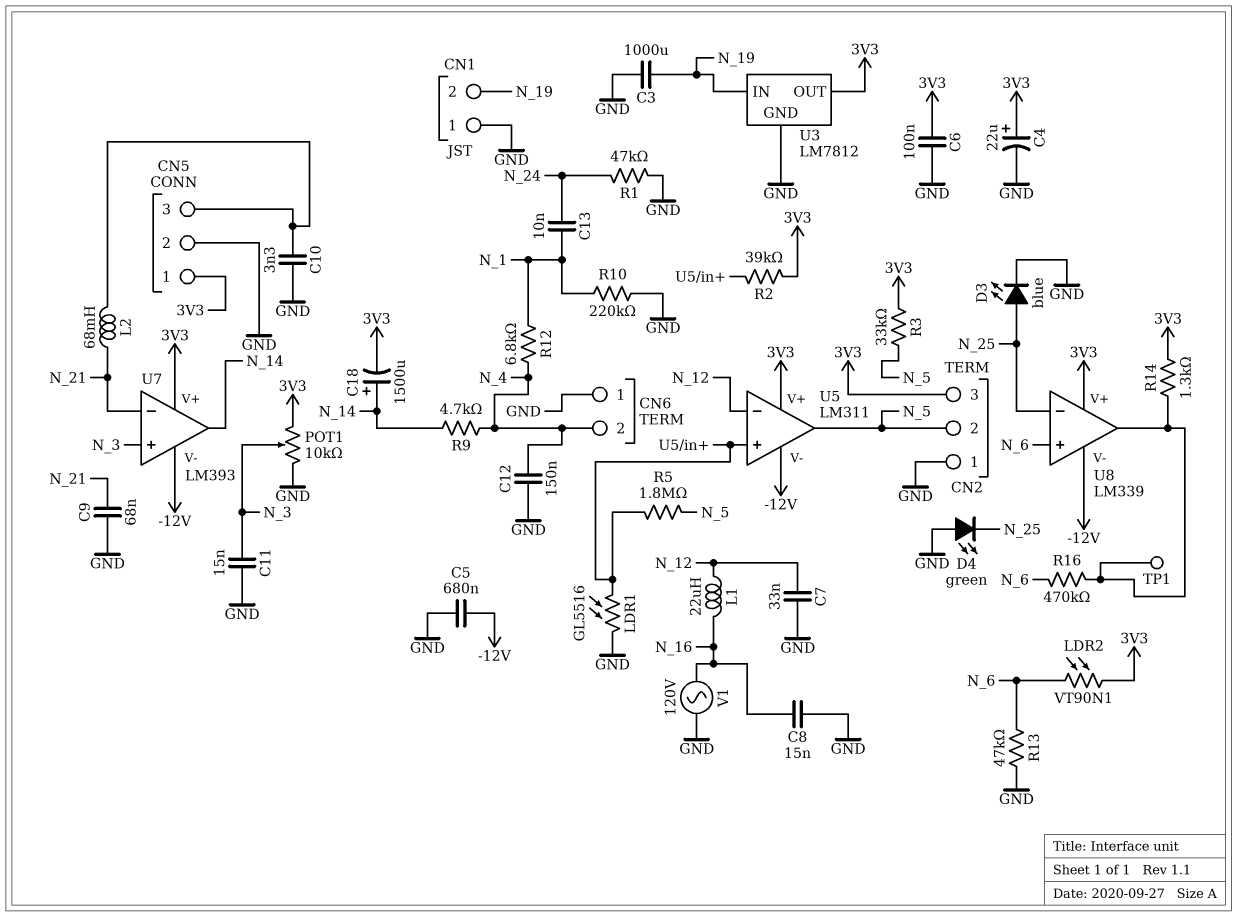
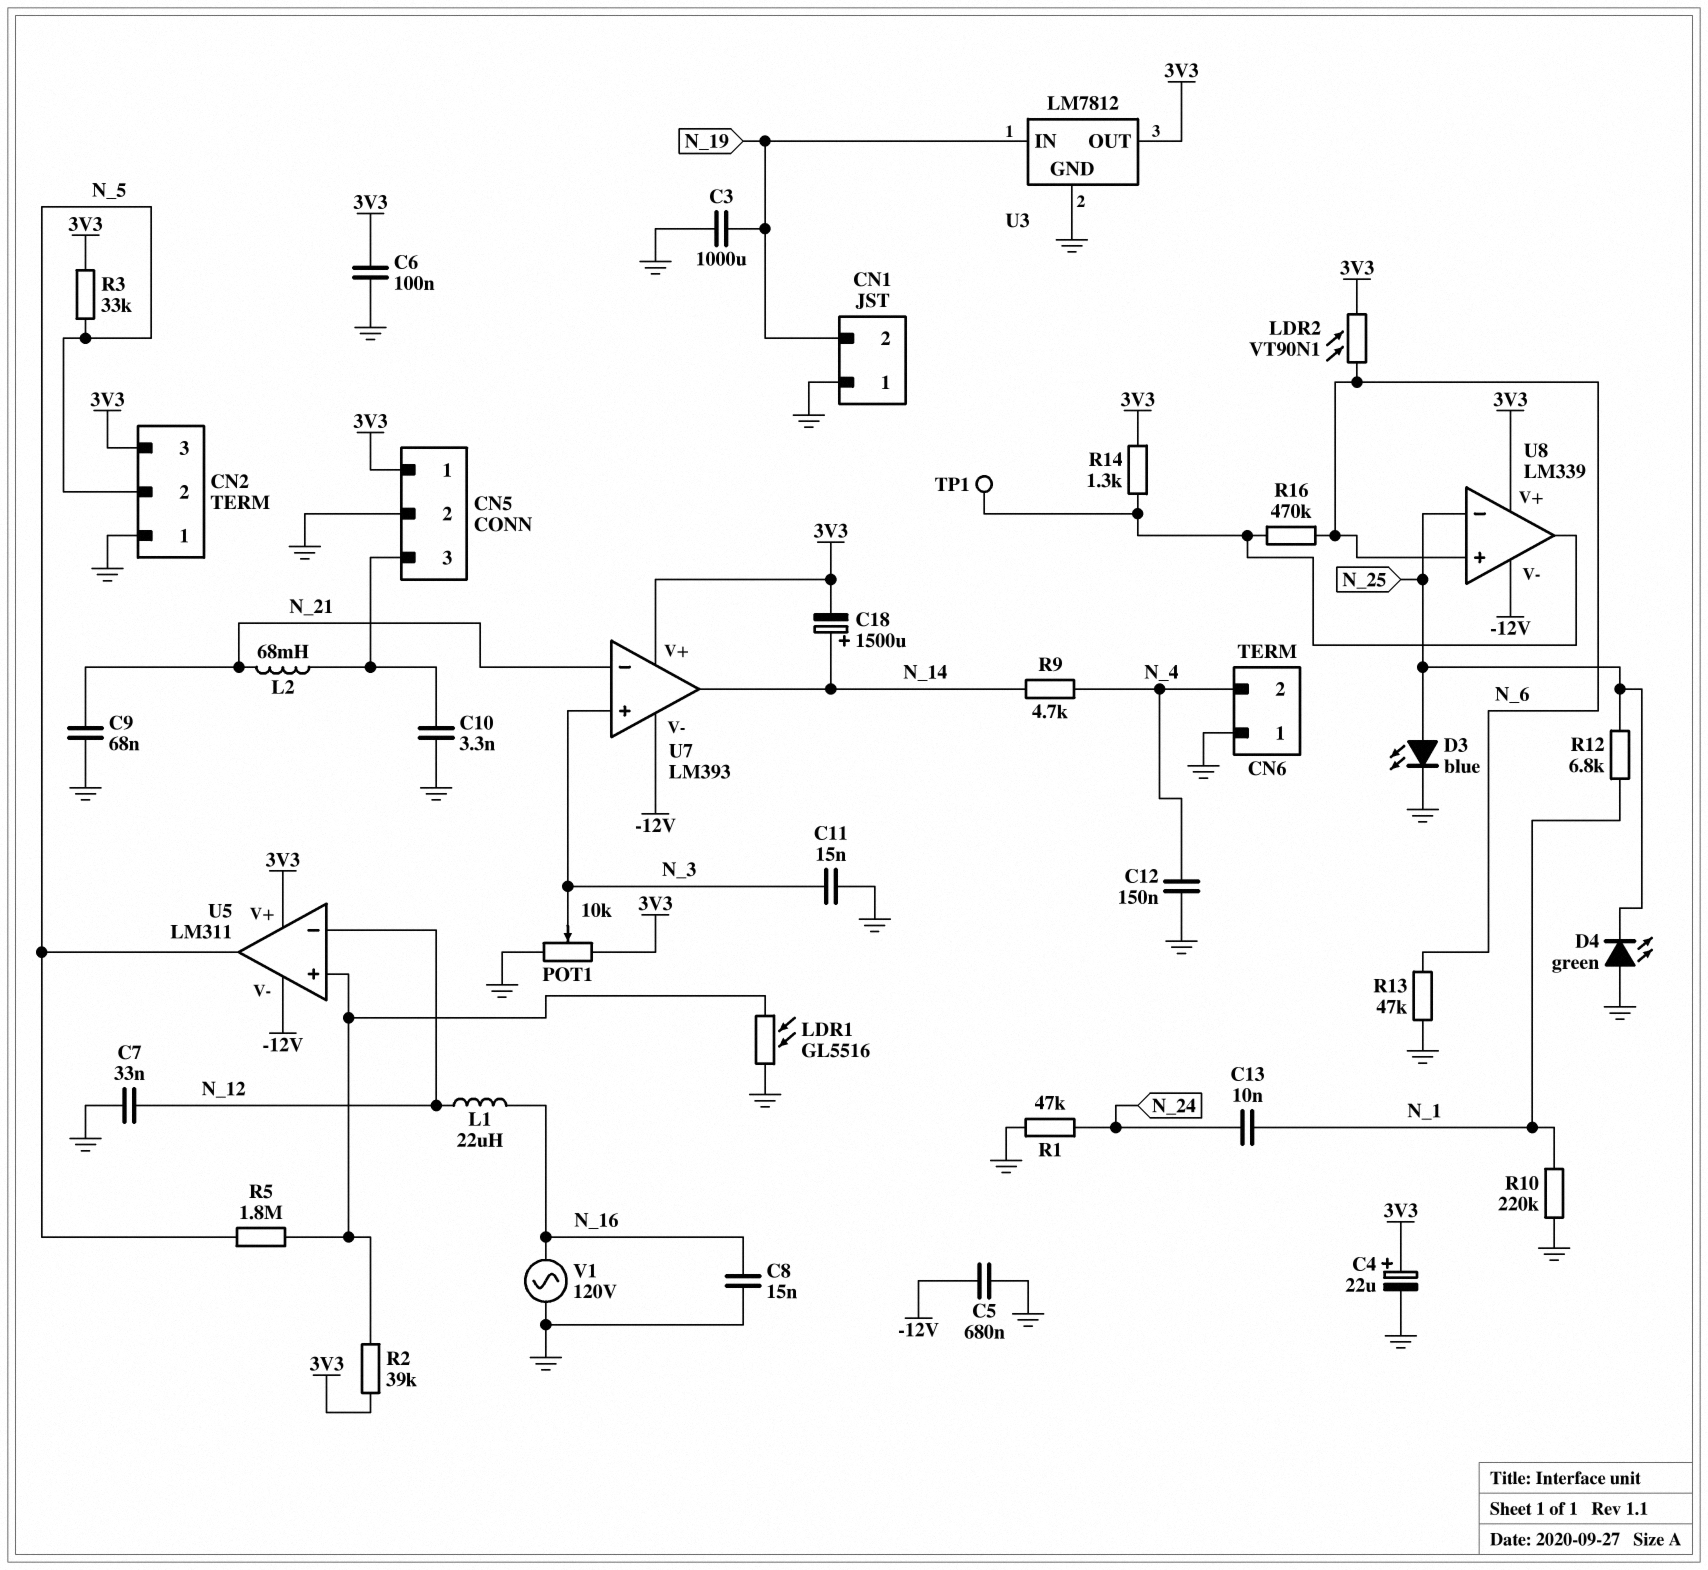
R12: 6.8k (N_1, N_4) -> 6.8k (N_1, N_25)

